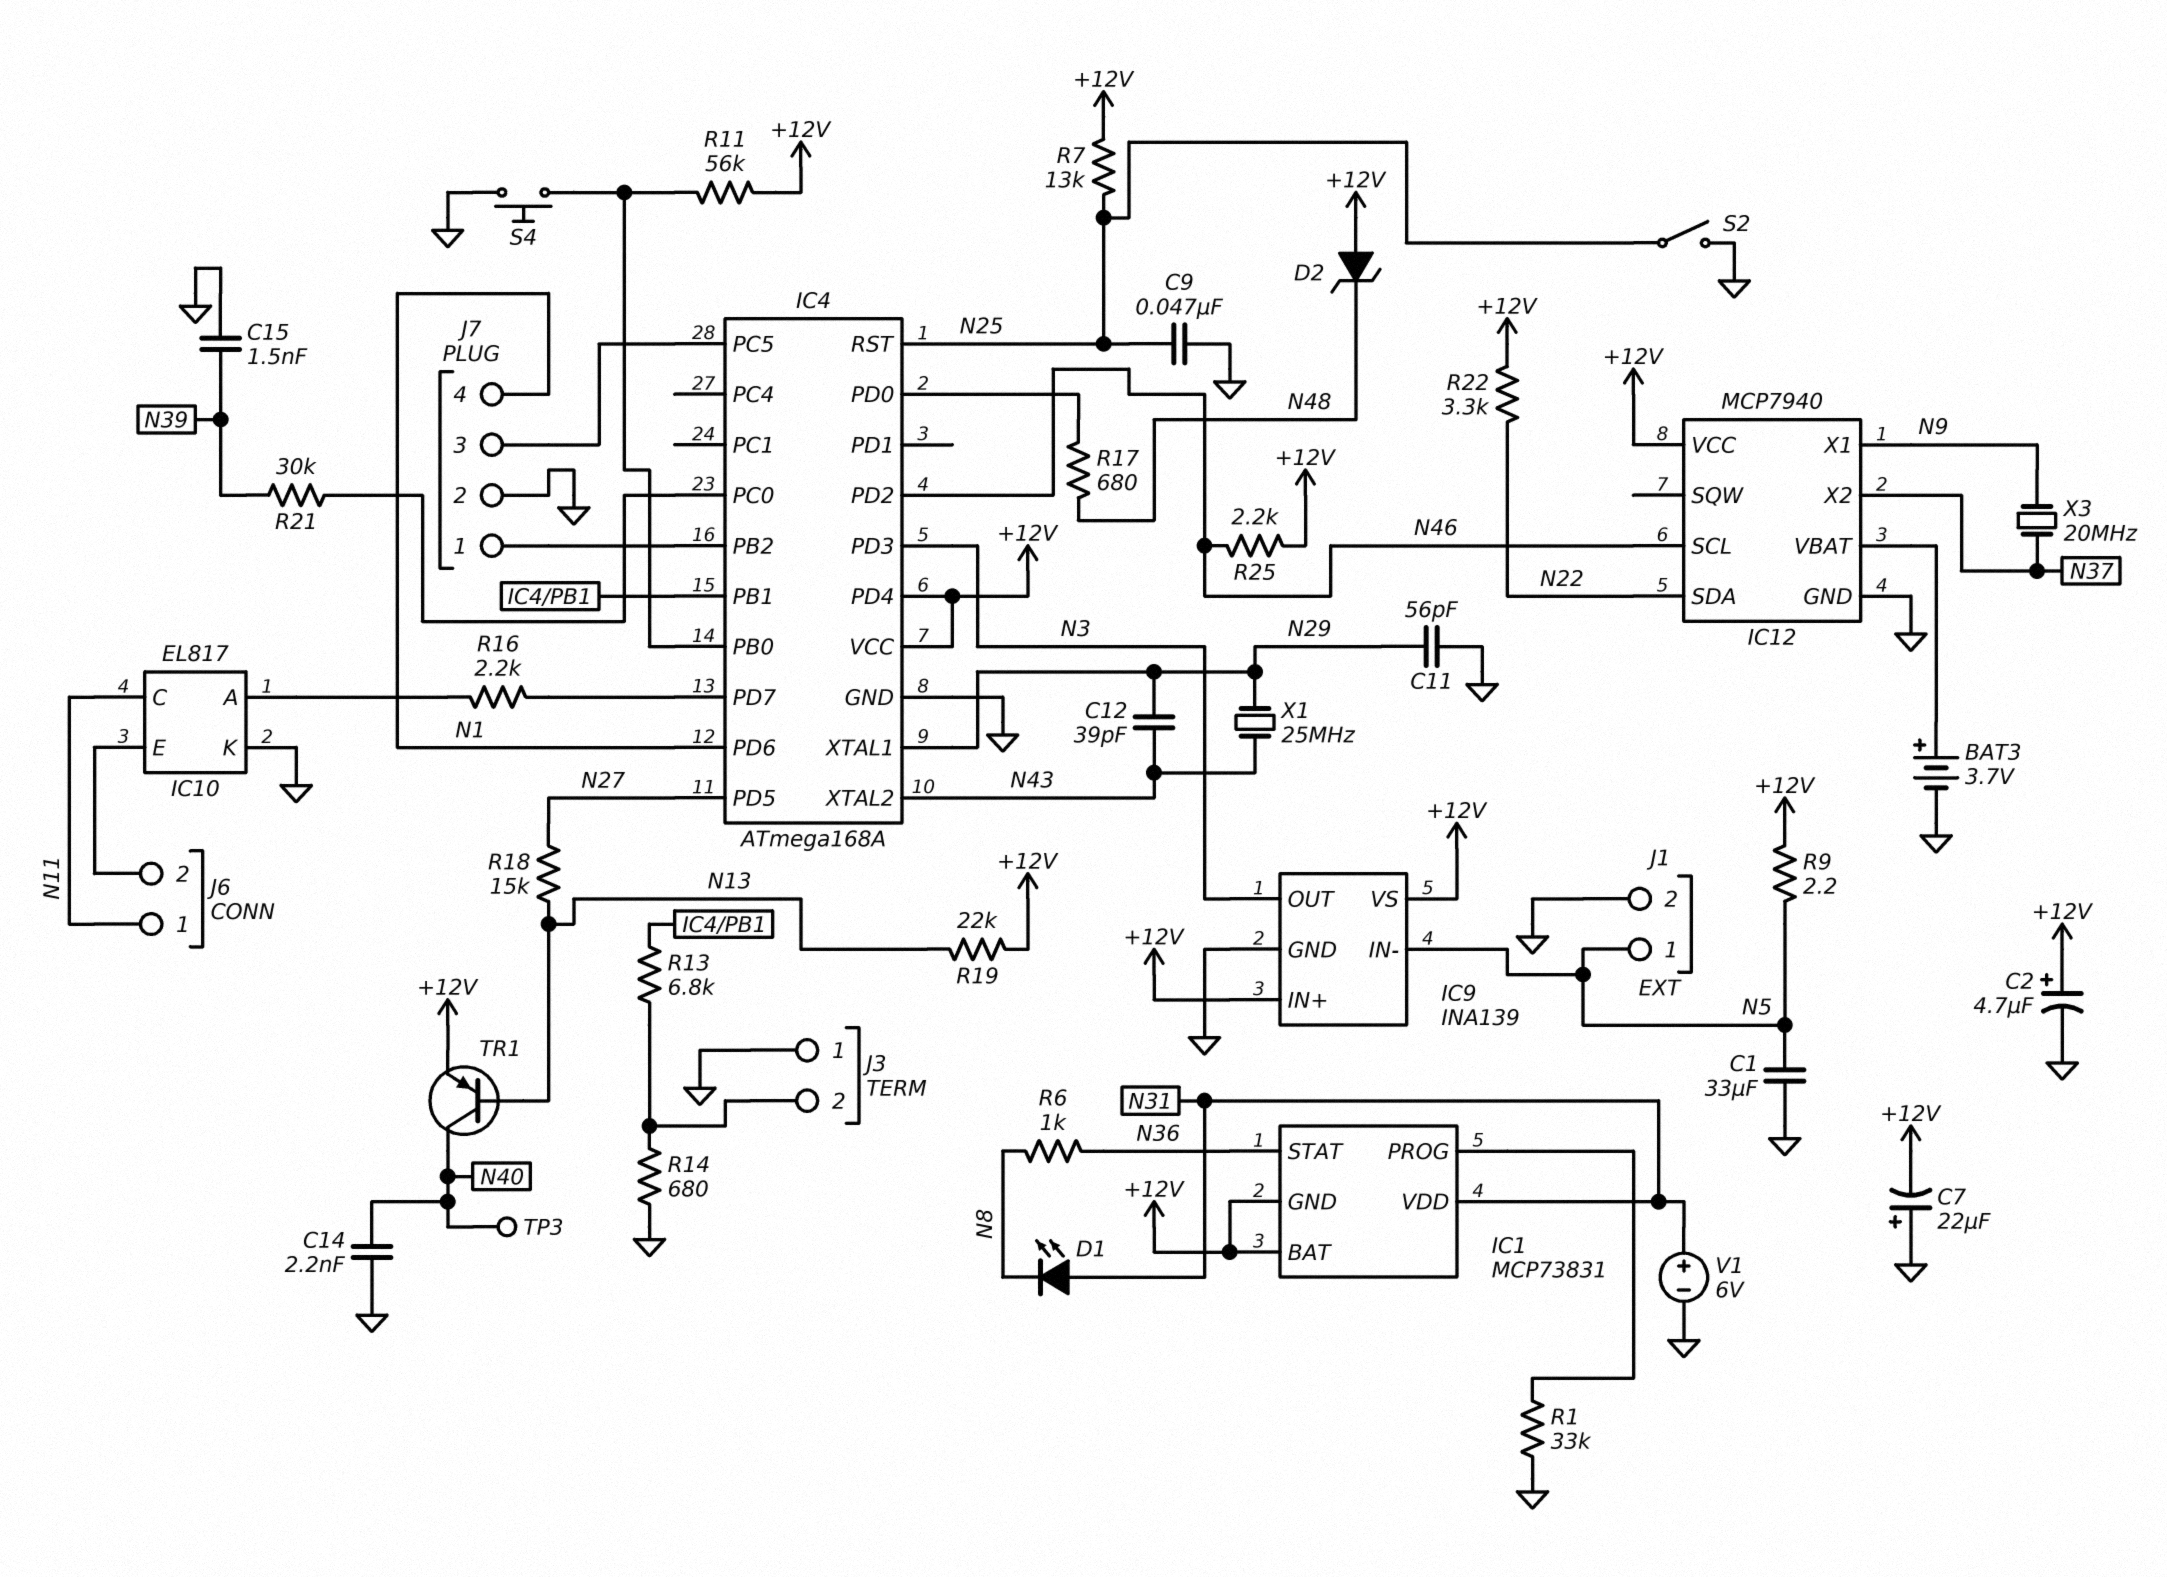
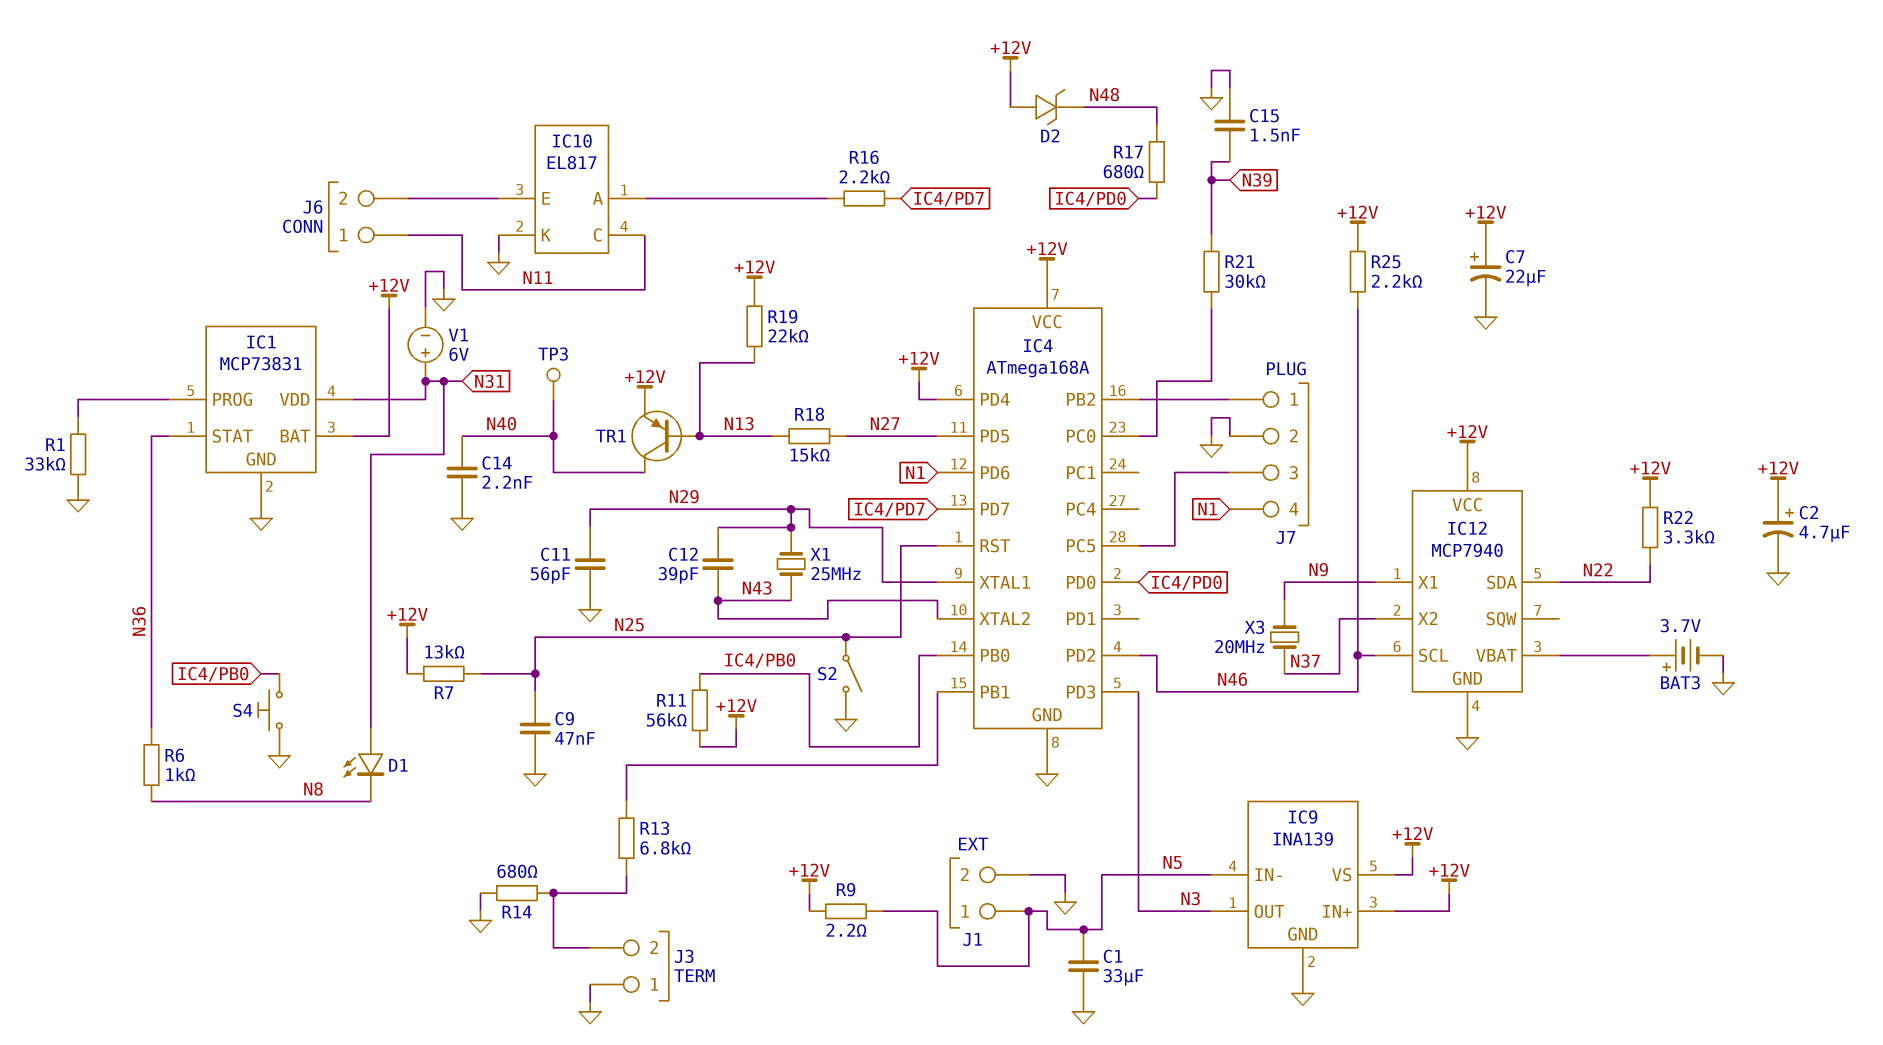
C7: 22uF (plus GND, minus +12V) -> 22uF (plus +12V, minus GND)
IC1 pin GND: +12V -> GND

